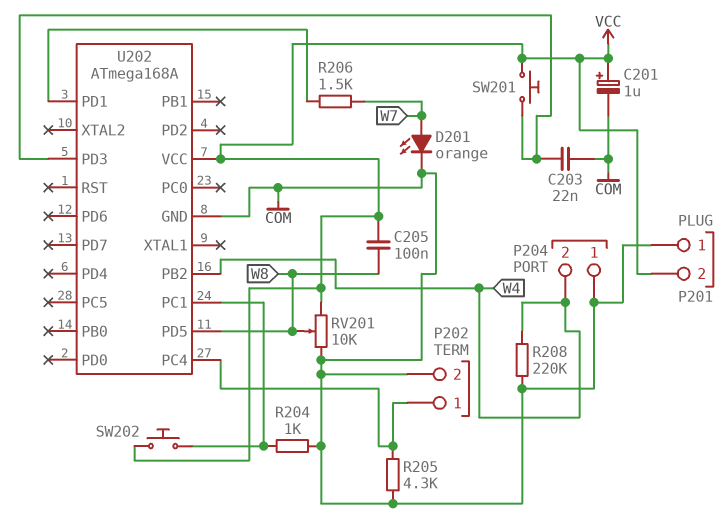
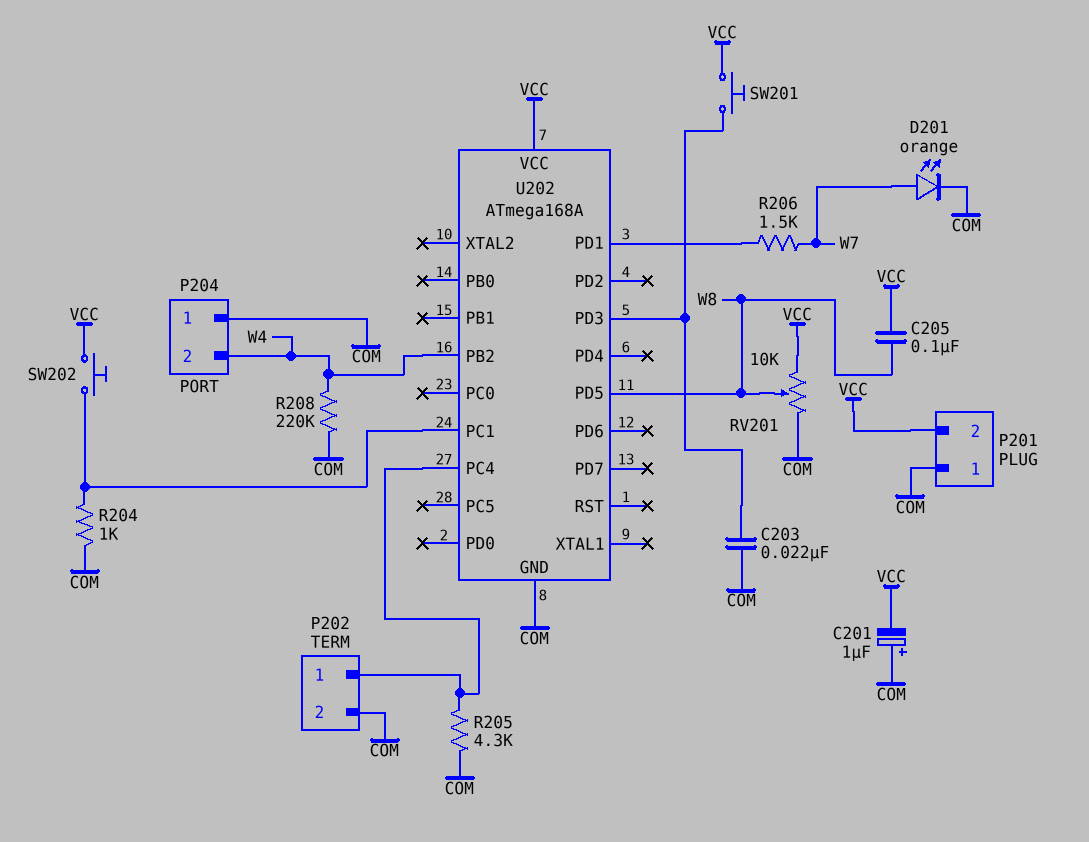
C201: 1uF (plus VCC, minus COM) -> 1uF (plus COM, minus VCC)

